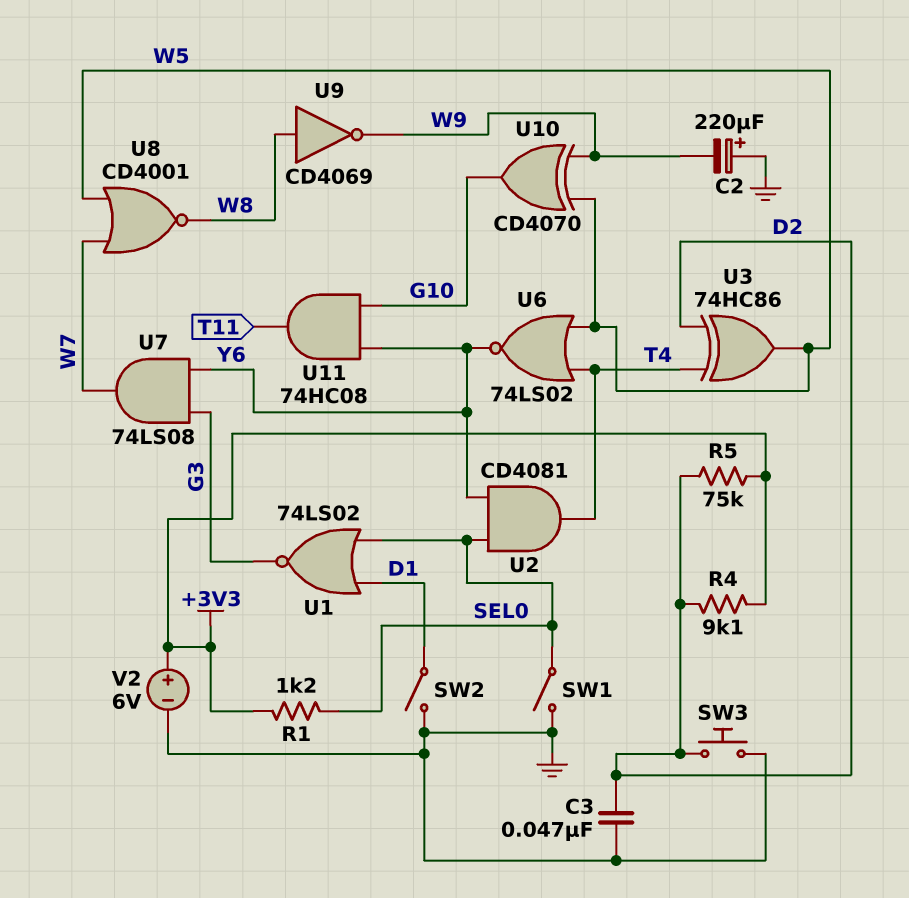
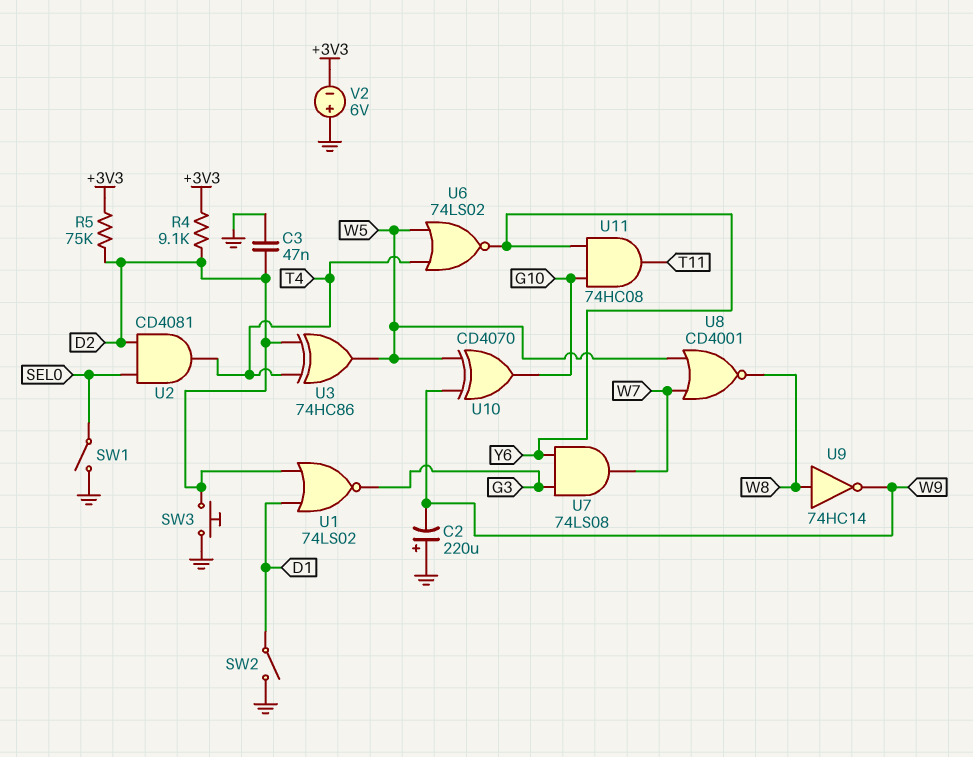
R1: 1.2k (+3V3, SEL0) -> none
U1: NOR 74LS02 (in D1, in SEL0, out G3) -> NOR 74LS02 (in D1, in D2, out G3)
U2: AND CD4081 (in SEL0, in Y6, out T4) -> AND CD4081 (in D2, in SEL0, out T4)
U9: NOT CD4069 (in W8, out W9) -> NOT 74HC14 (in W8, out W9)
V2: 6V (plus +3V3, minus GND) -> 6V (plus GND, minus +3V3)

